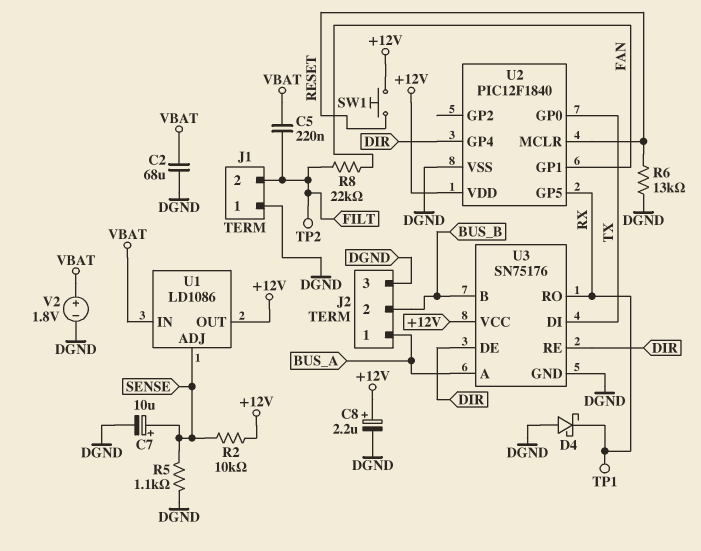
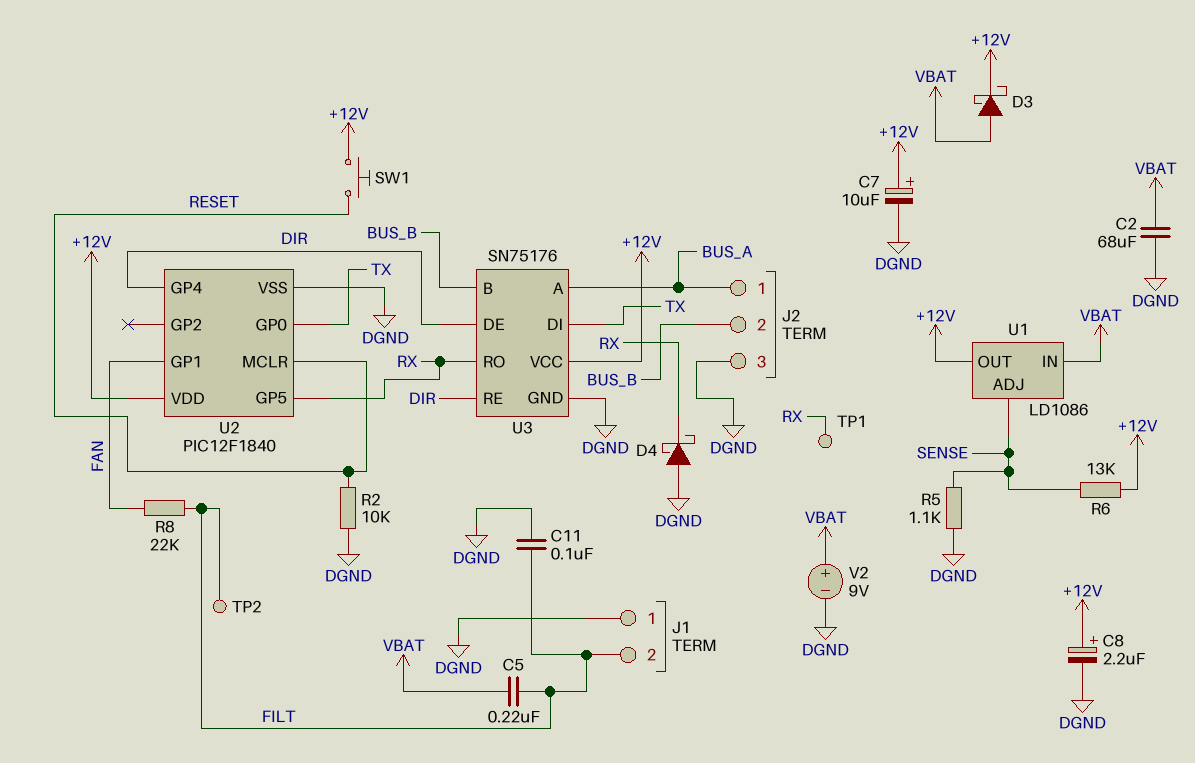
C7: 10uF (plus SENSE, minus DGND) -> 10uF (plus +12V, minus DGND)
C11: none -> 100nF (DGND, FILT)
D3: none -> schottky (A VBAT, K +12V)
R2: 10k (+12V, SENSE) -> 10k (DGND, RESET)
R6: 13k (DGND, RESET) -> 13k (+12V, SENSE)
V2: 1.8V (plus VBAT, minus DGND) -> 9V (plus VBAT, minus DGND)

